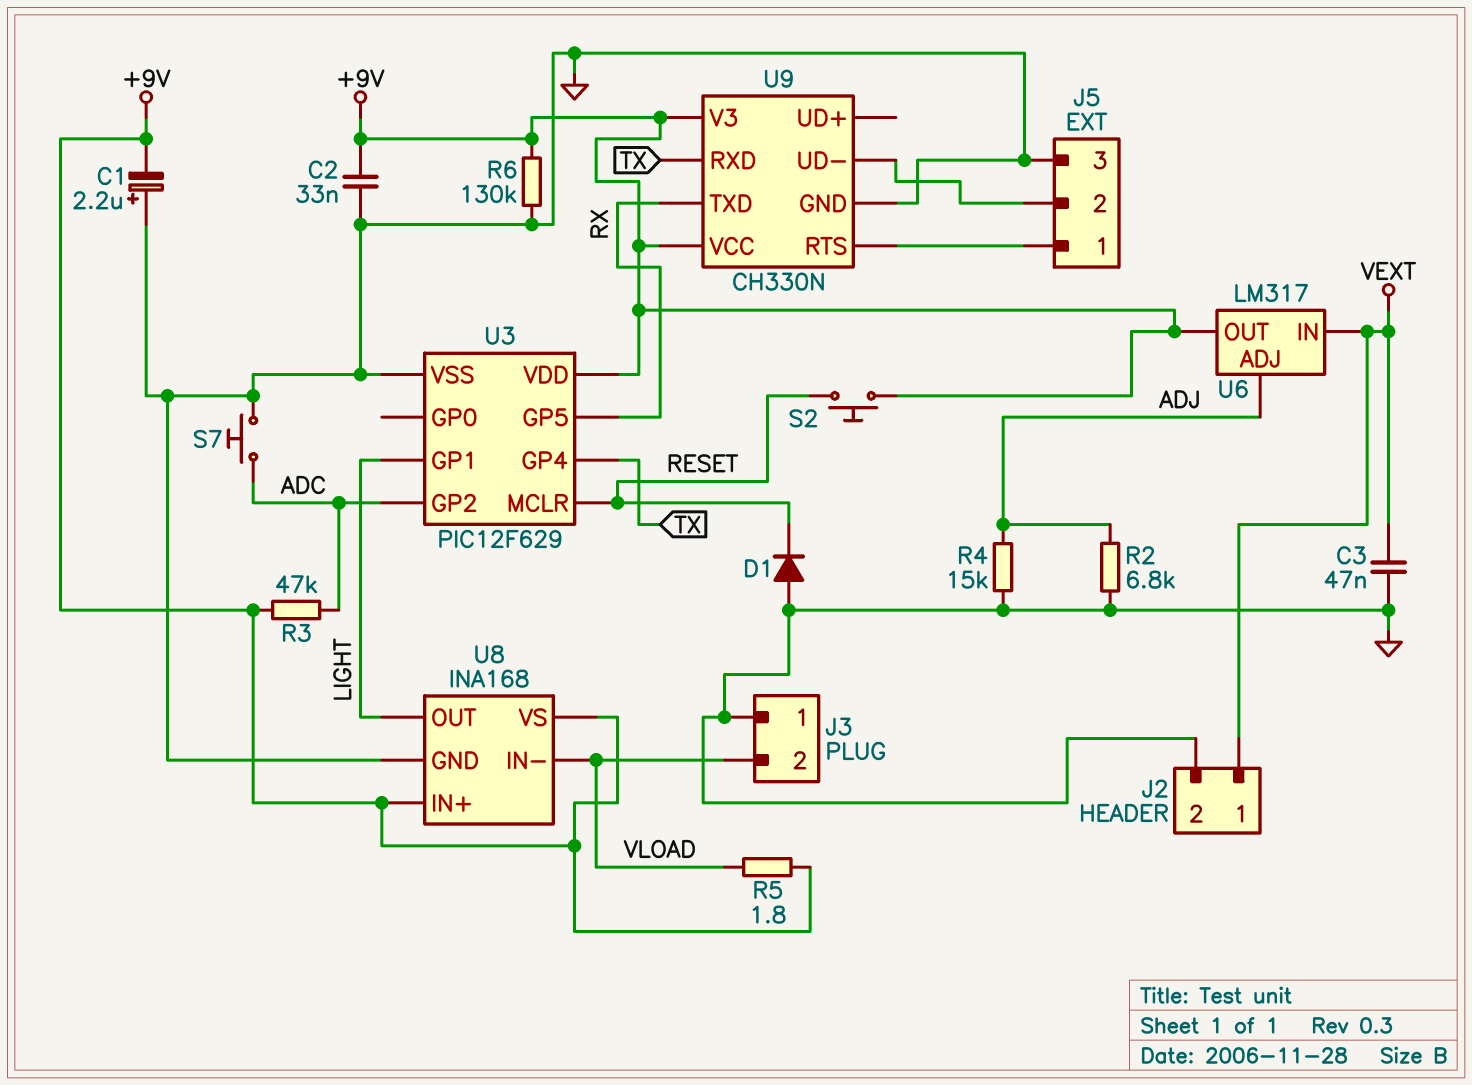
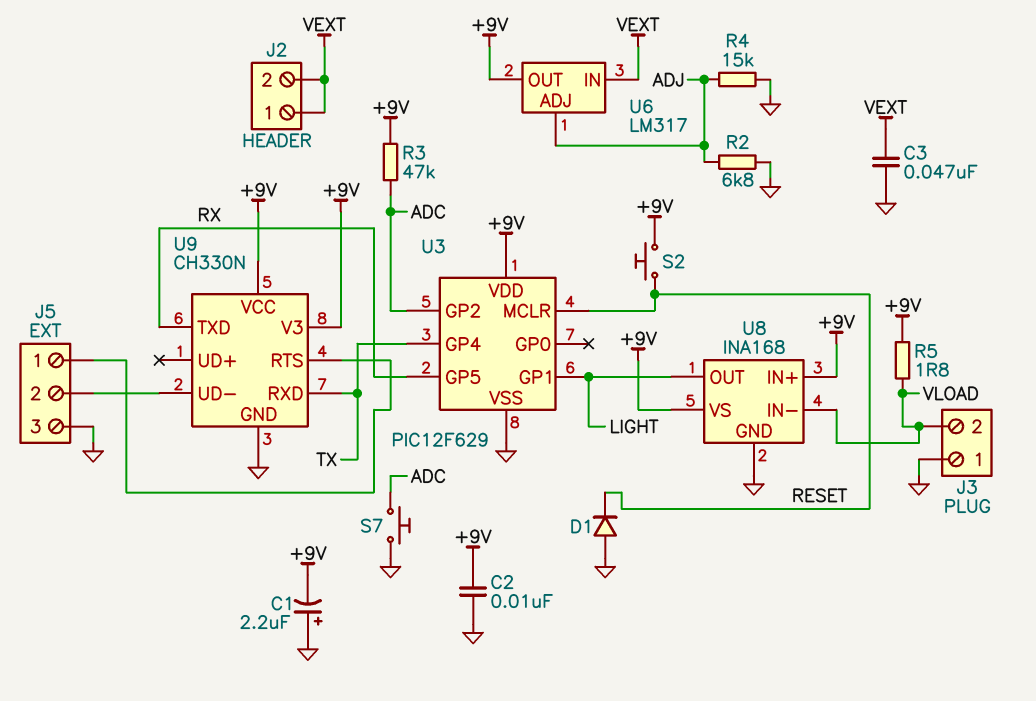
C2: 33nF (+9V, GND) -> 10nF (+9V, GND)
J2 pin 2: GND -> VEXT
R6: 130k (+9V, GND) -> none

